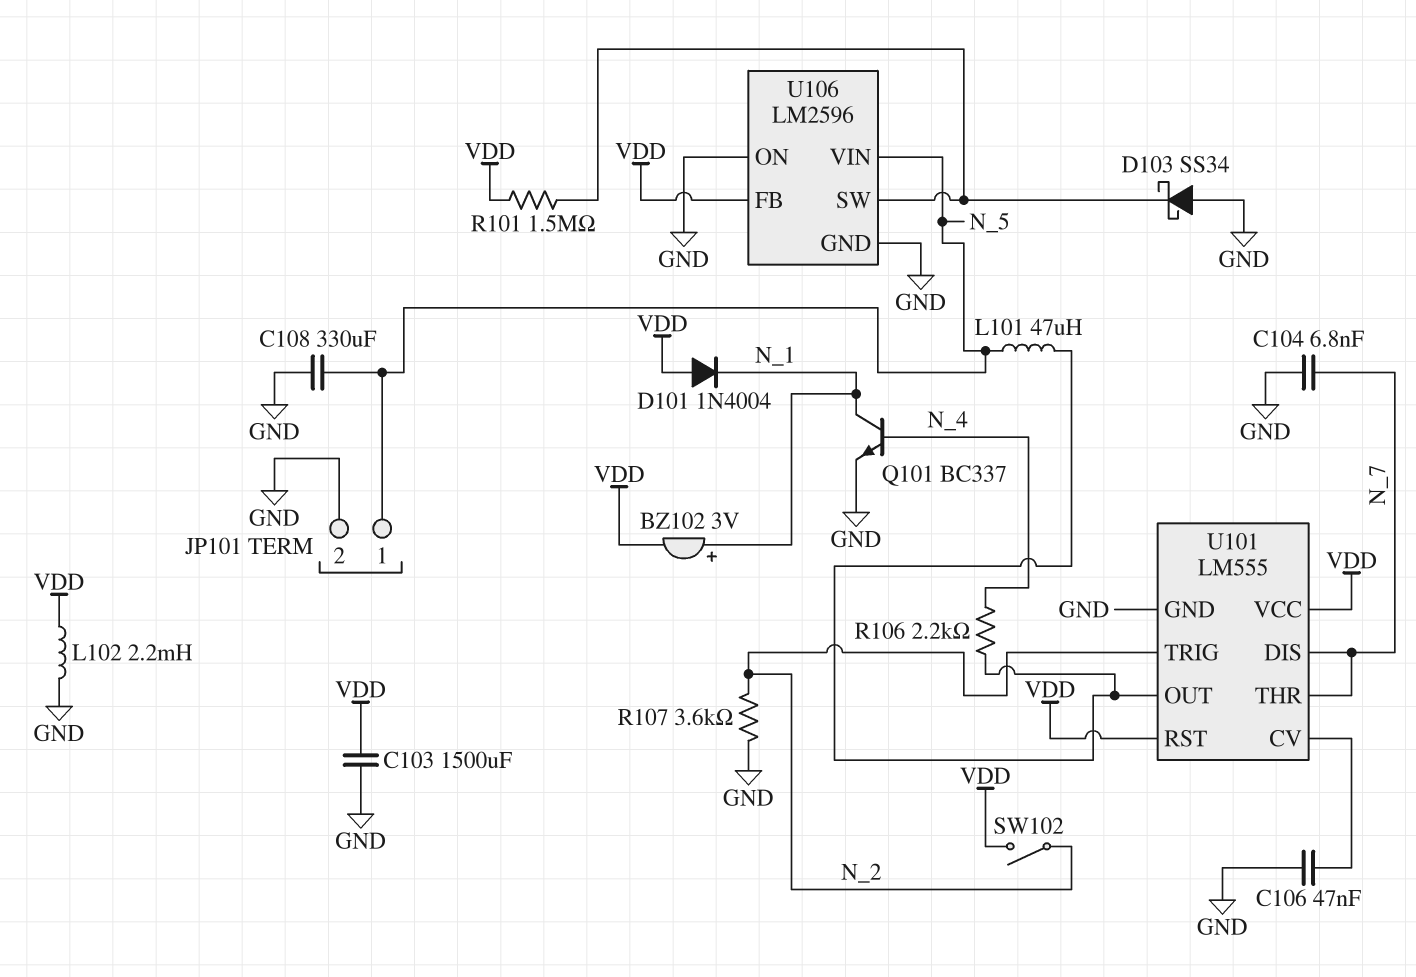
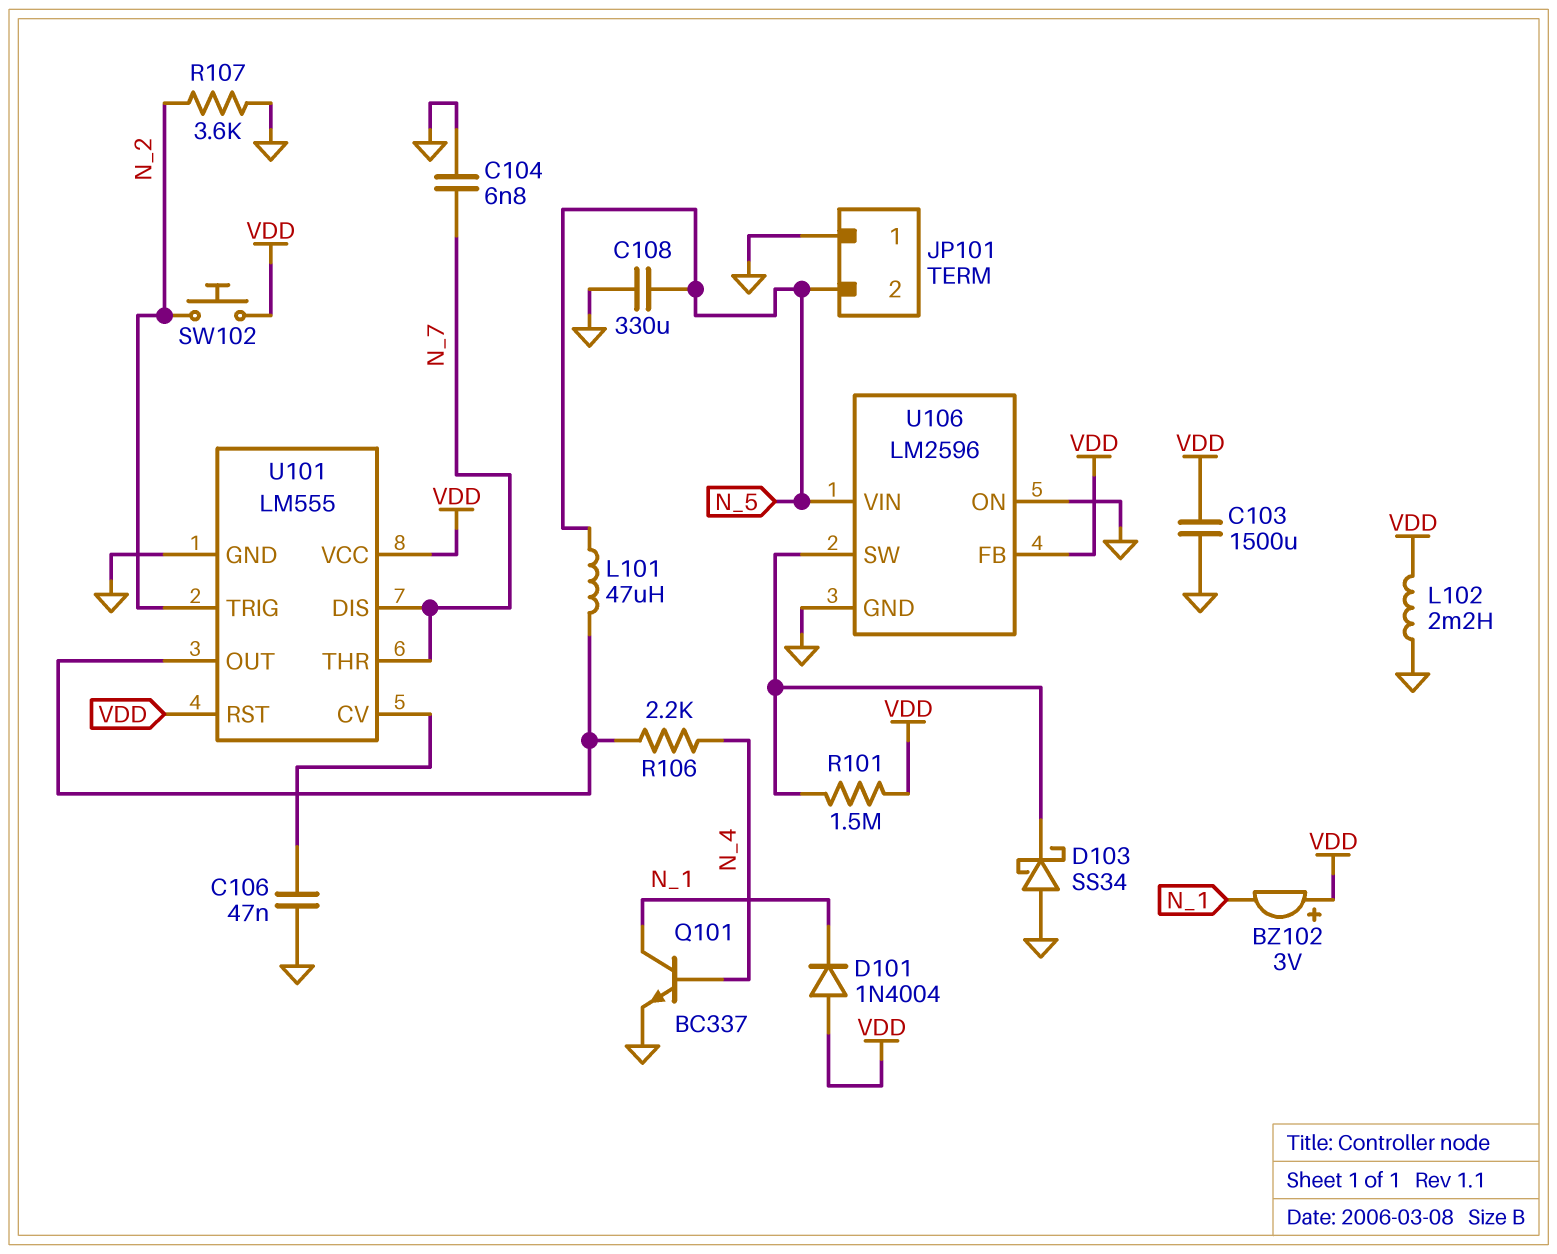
BZ102: buzzer 3V (plus N_1, minus VDD) -> buzzer 3V (plus VDD, minus N_1)
JP101 pin 1: N_5 -> GND
JP101 pin 2: GND -> N_5
SW102: switch (N_2, VDD) -> button (N_2, VDD)

